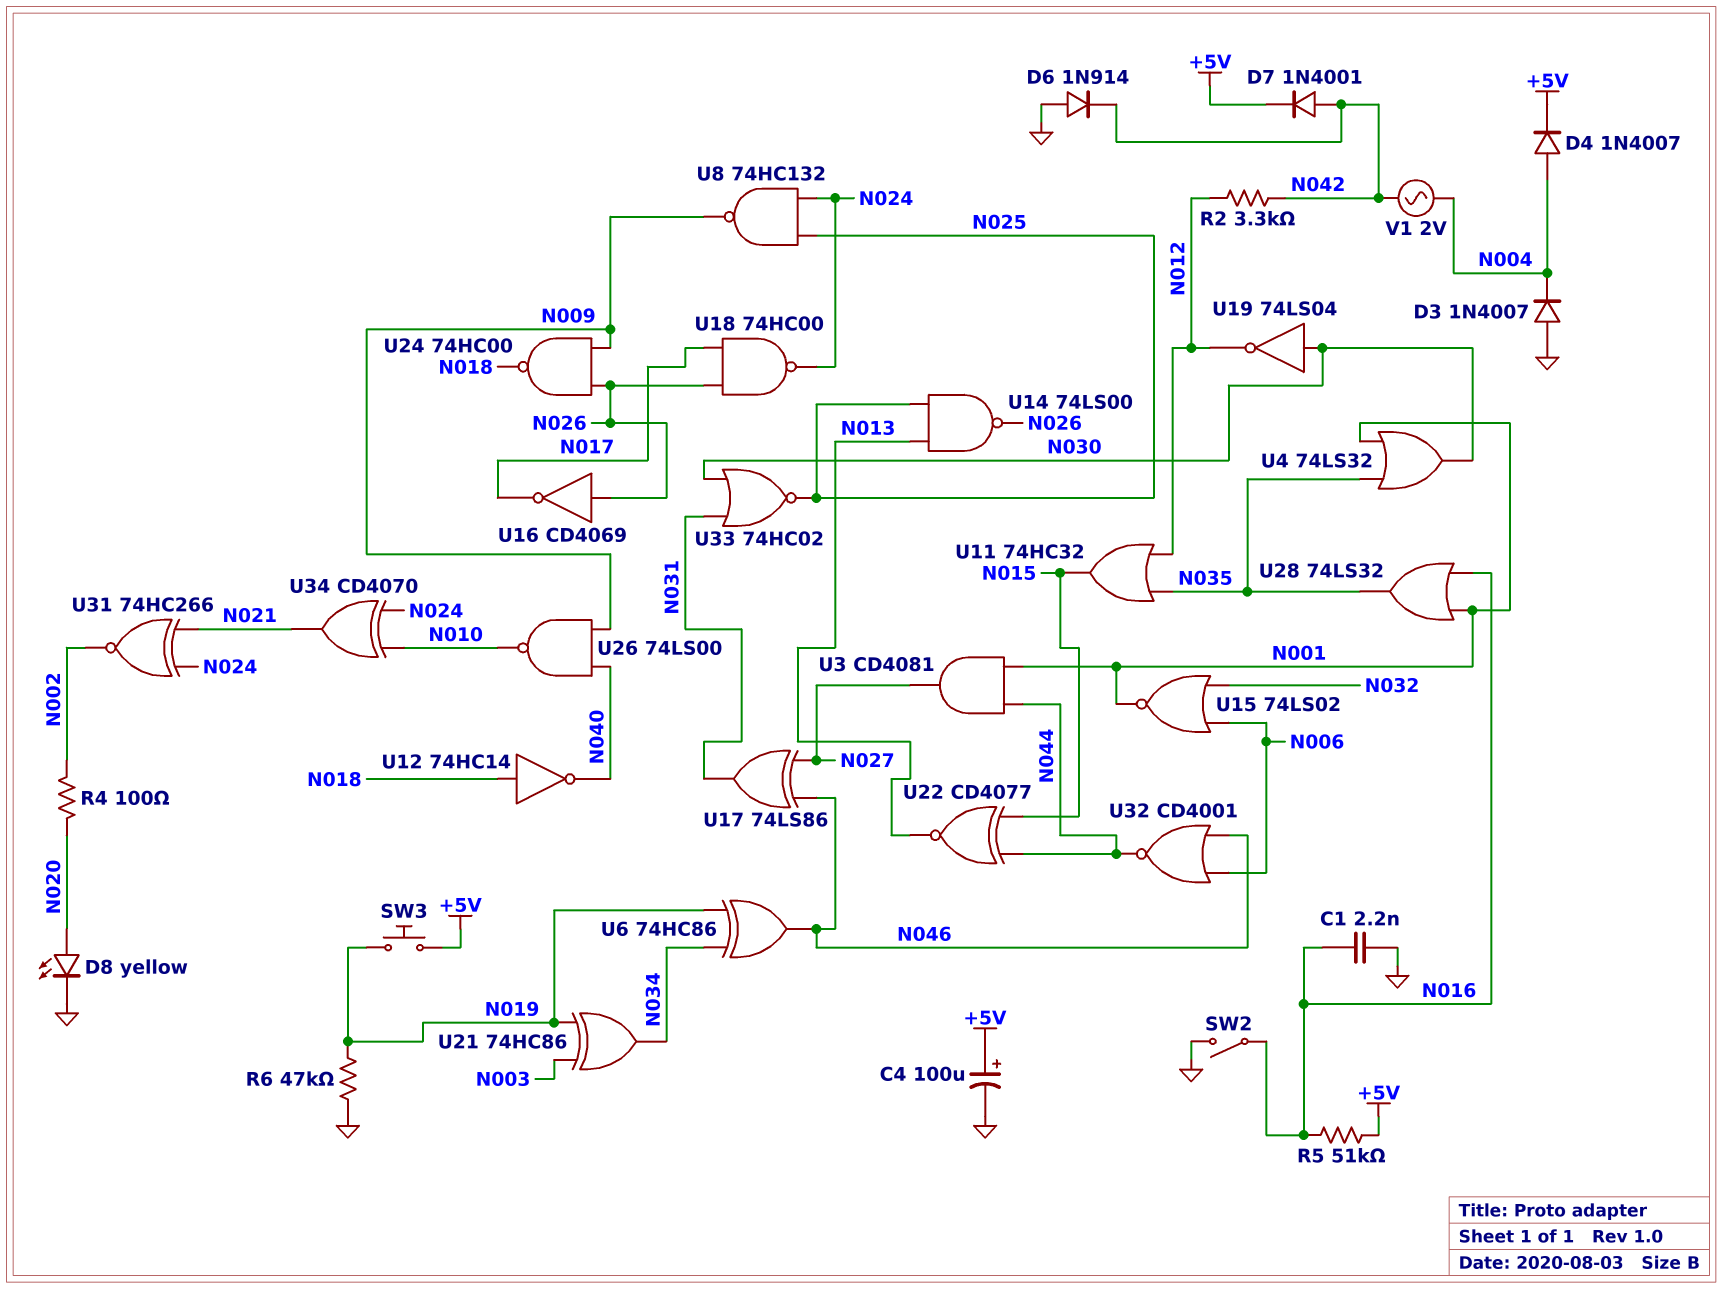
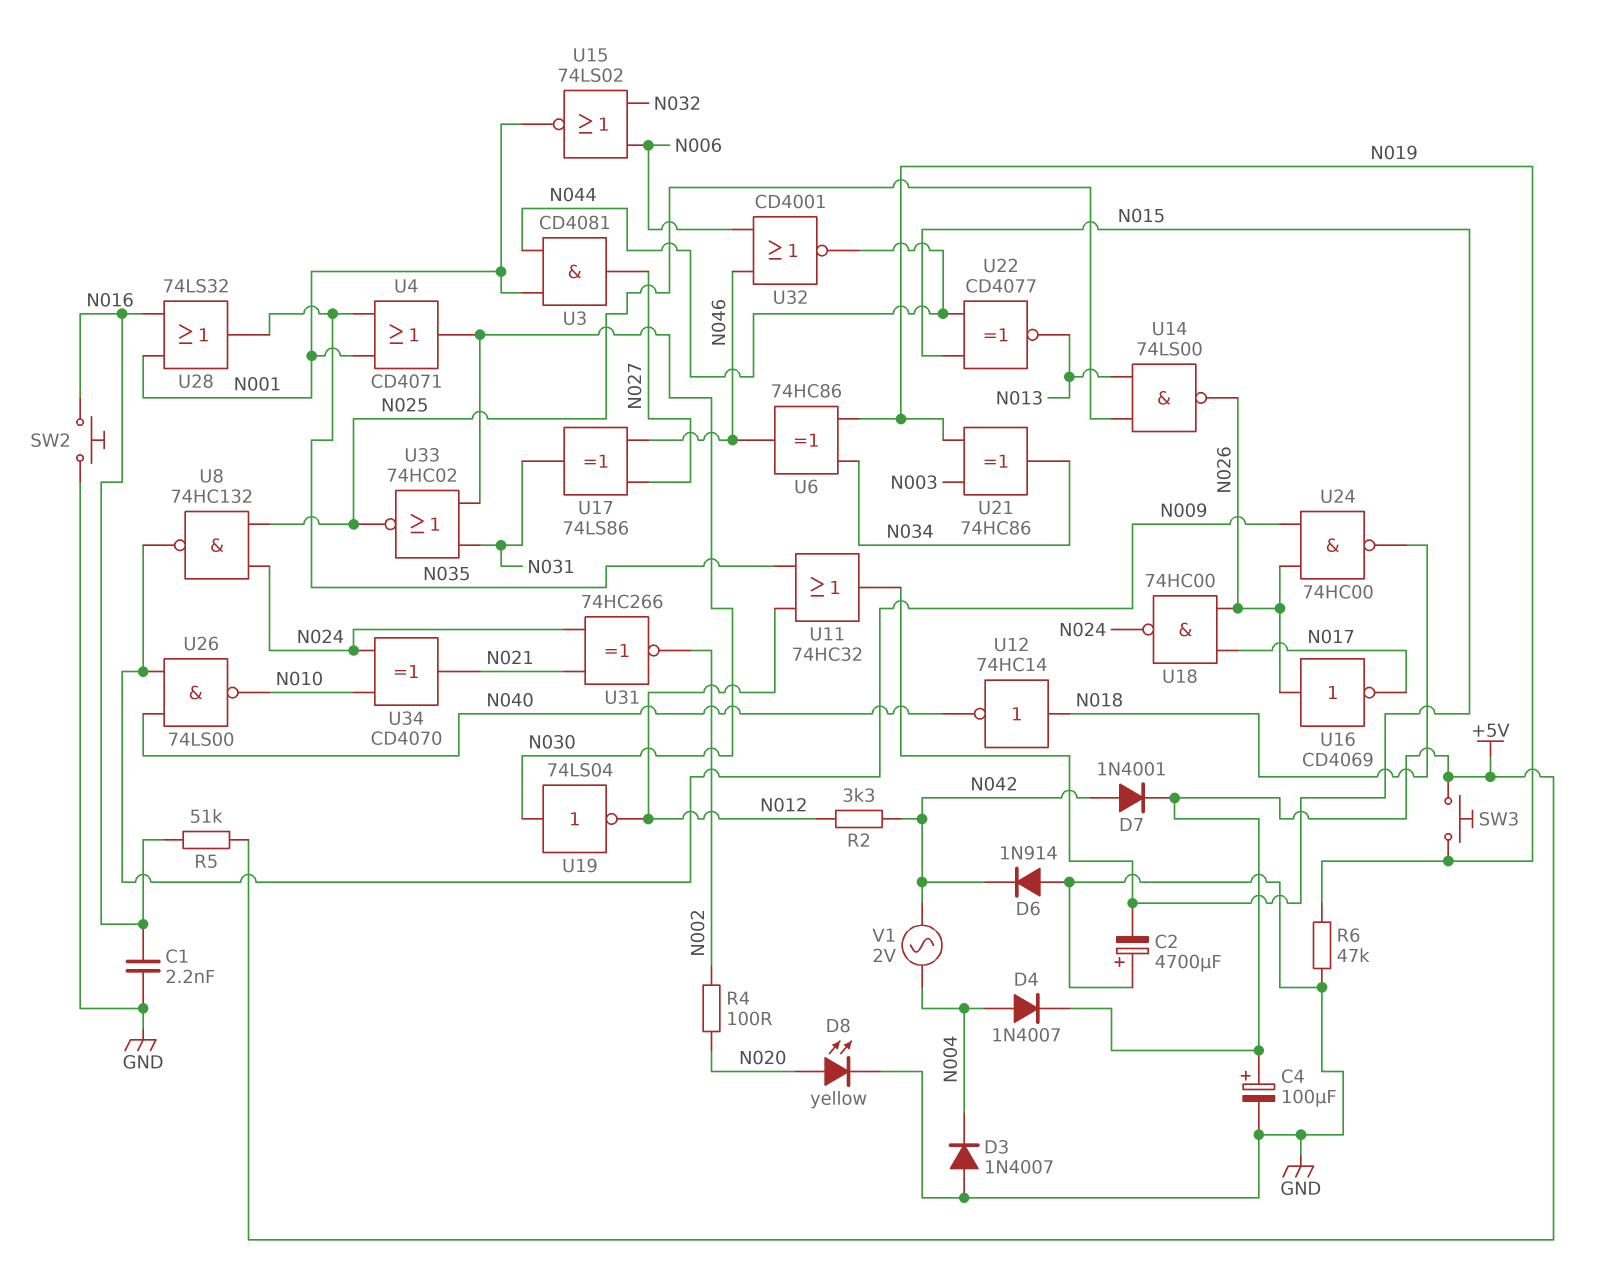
C2: none -> 4700uF (plus GND, minus N015)
SW2: switch (GND, N016) -> button (GND, N016)
U4: OR 74LS32 (in N001, in N035, out N030) -> OR CD4071 (in N001, in N035, out N030)

